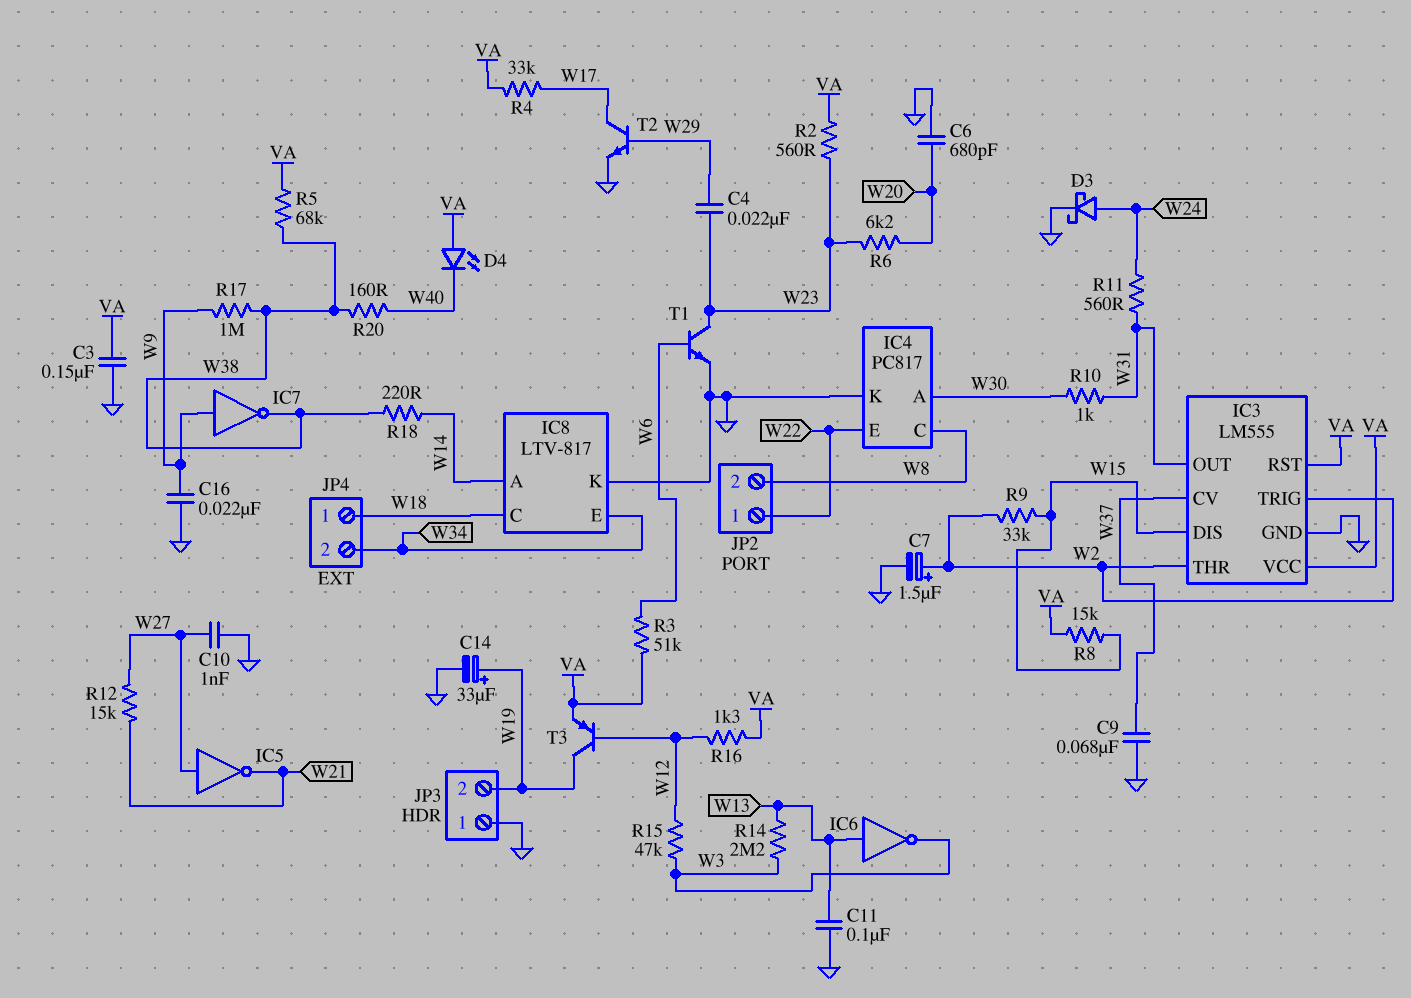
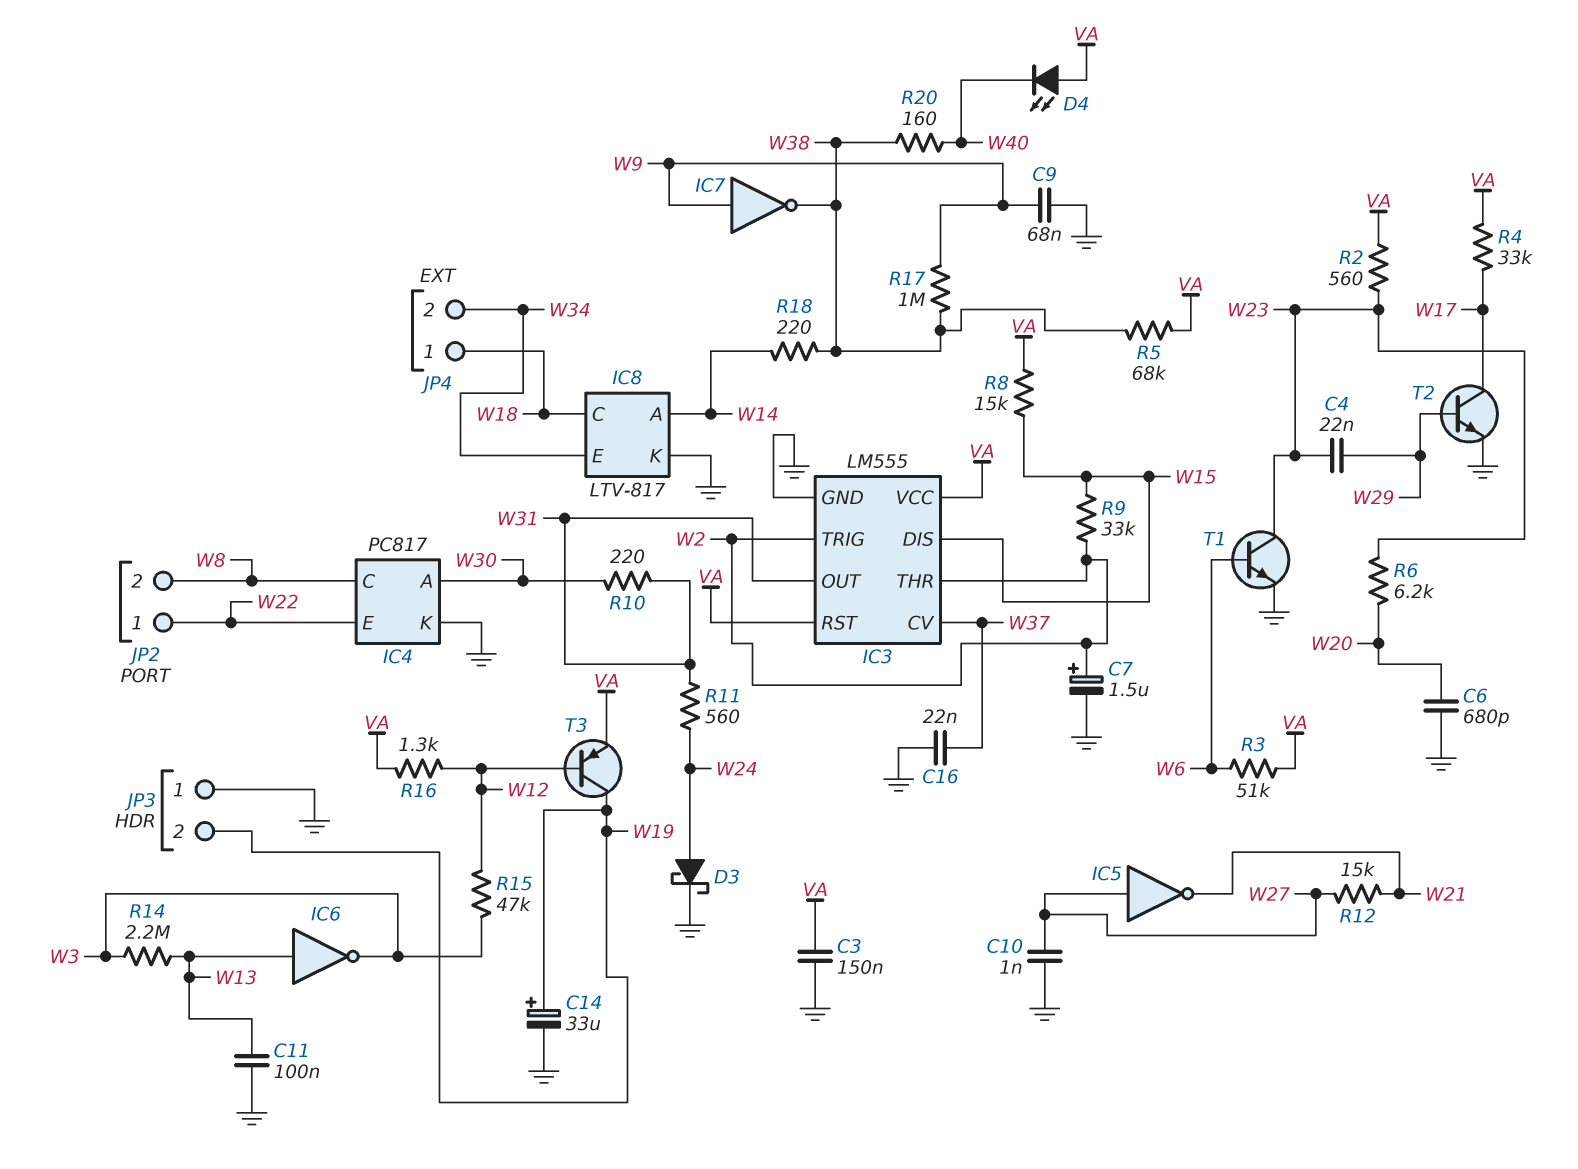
C9: 68nF (GND, W37) -> 68nF (GND, W9)
C16: 22nF (GND, W9) -> 22nF (GND, W37)
R10: 1k (W30, W31) -> 220 (W30, W31)

